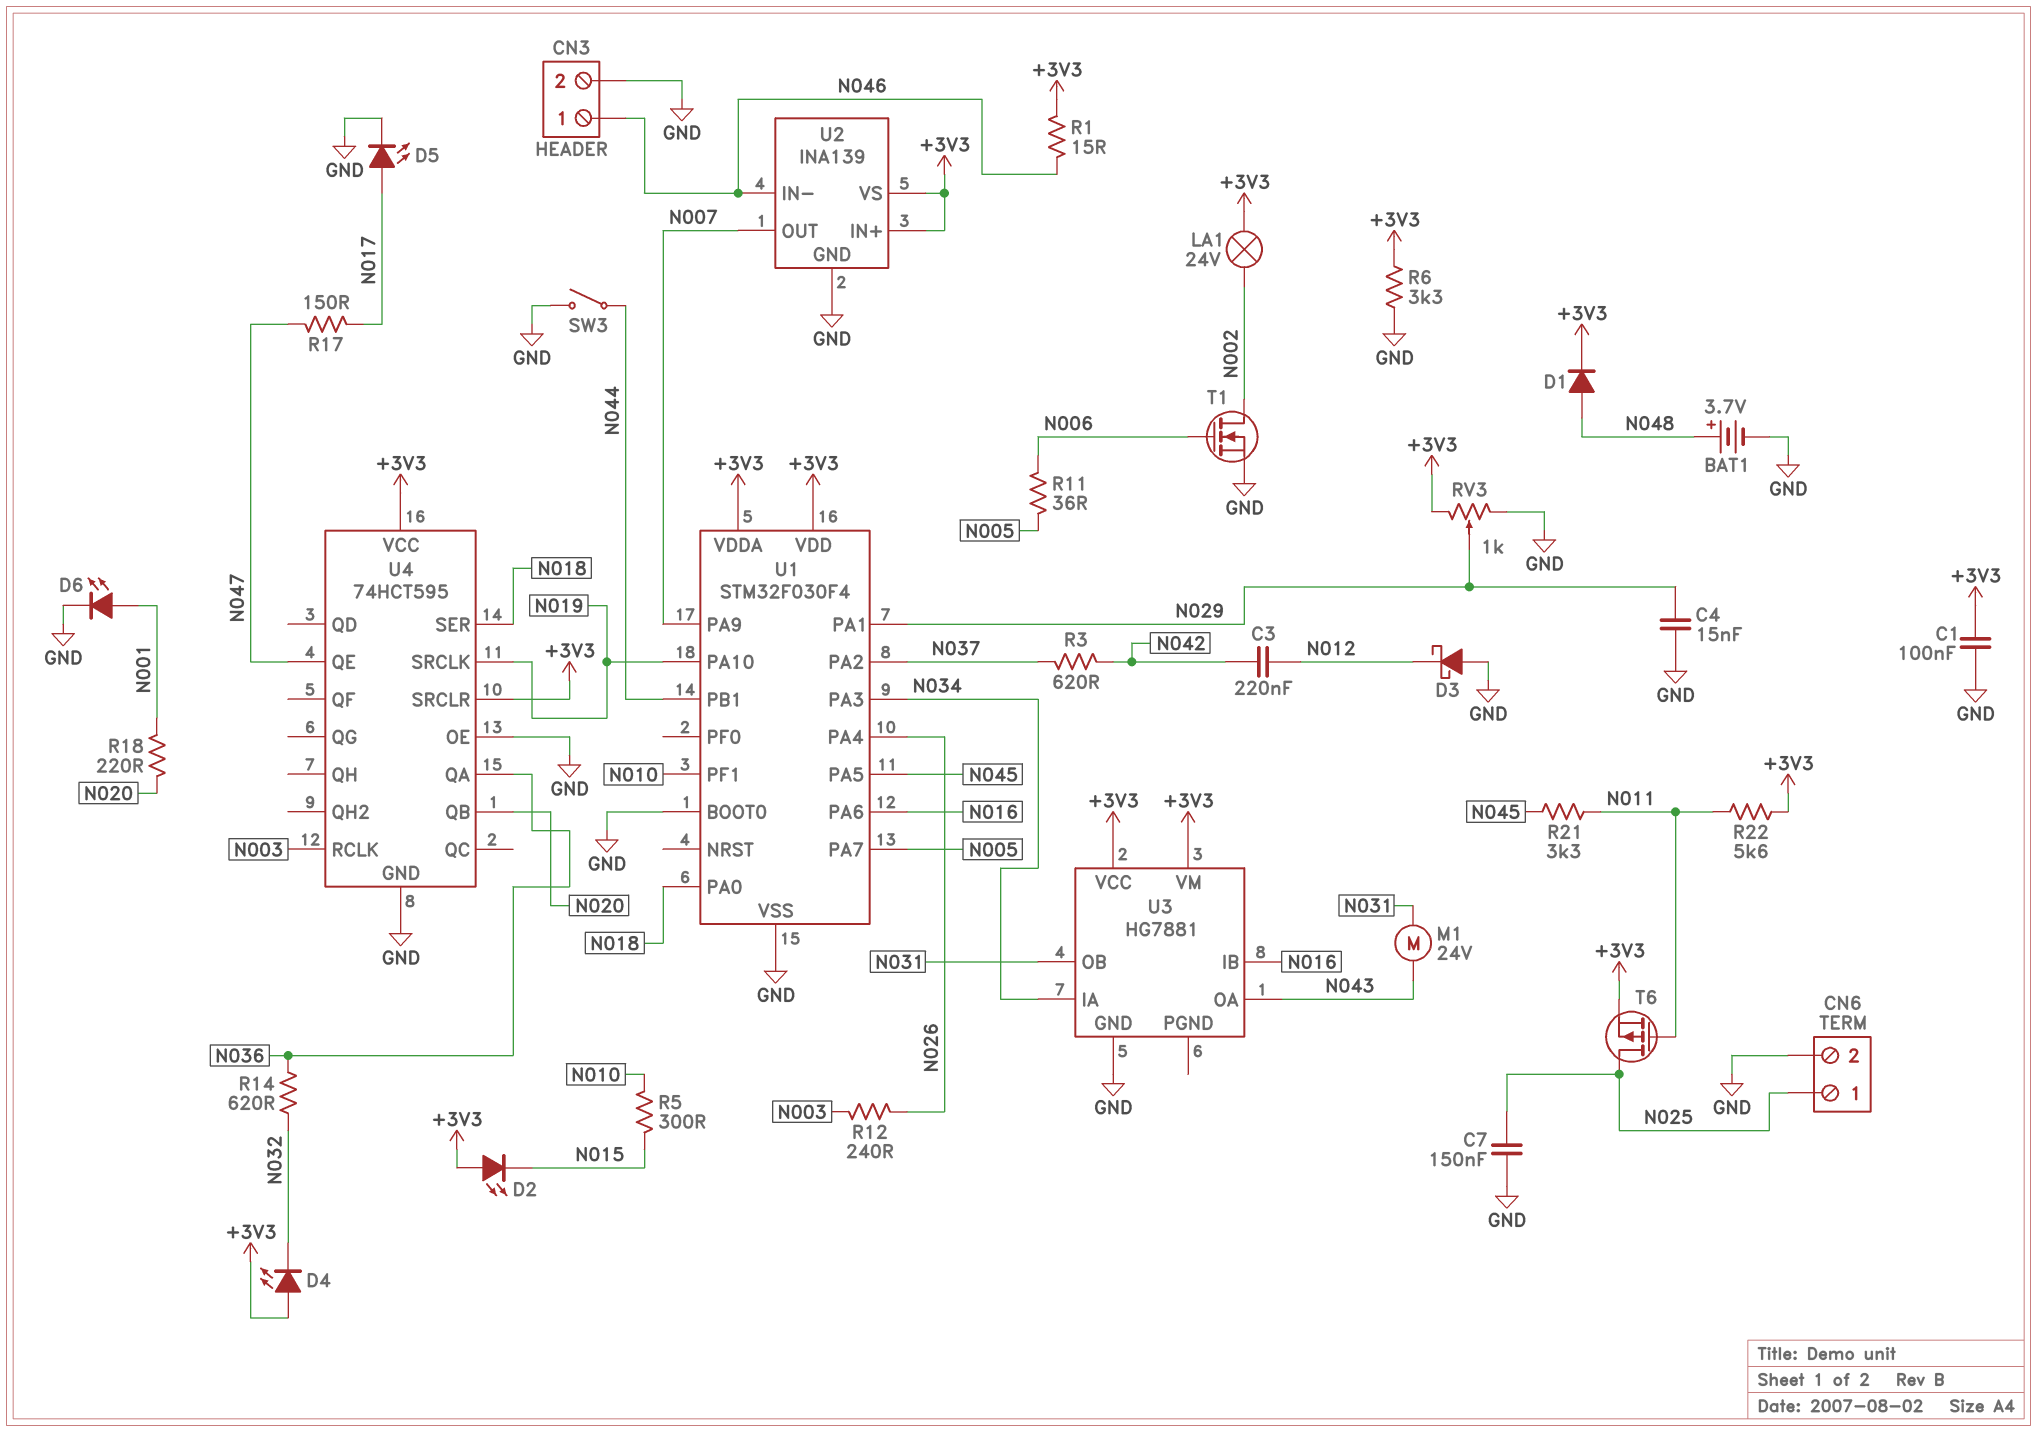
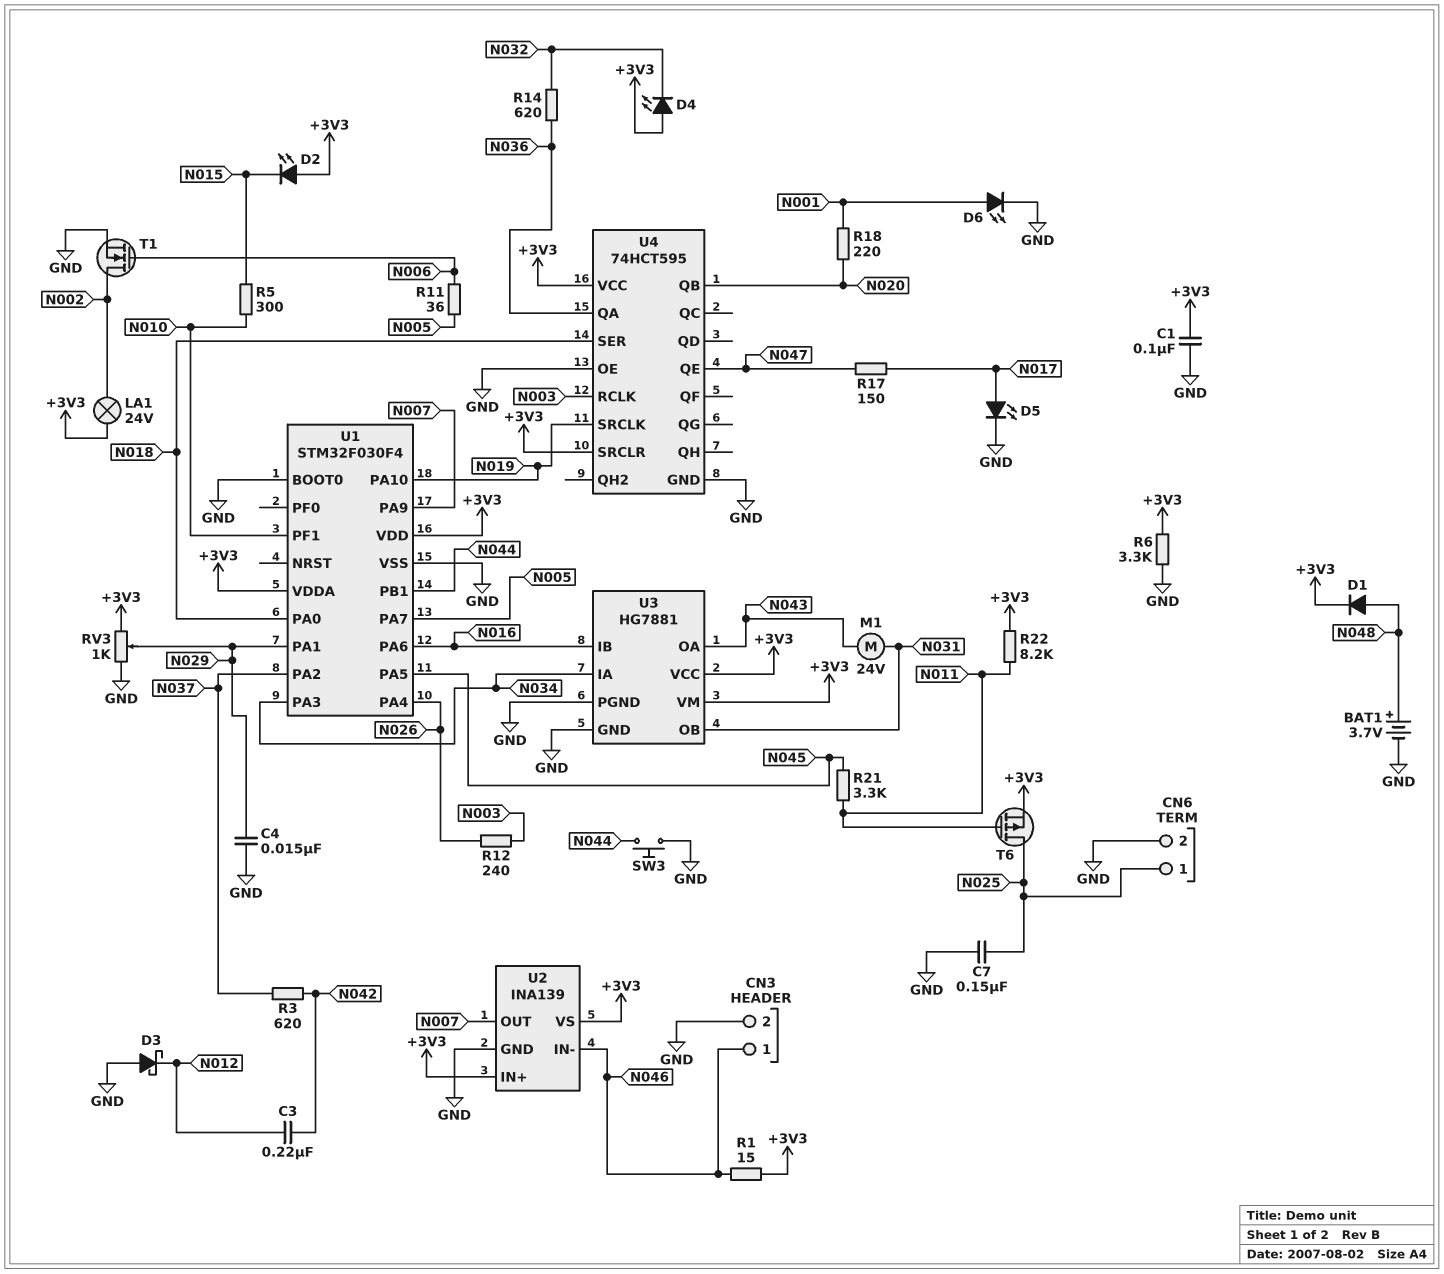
R22: 5.6k (+3V3, N011) -> 8.2k (+3V3, N011)
SW3: switch (GND, N044) -> button (GND, N044)
U3 pin PGND: none -> GND

